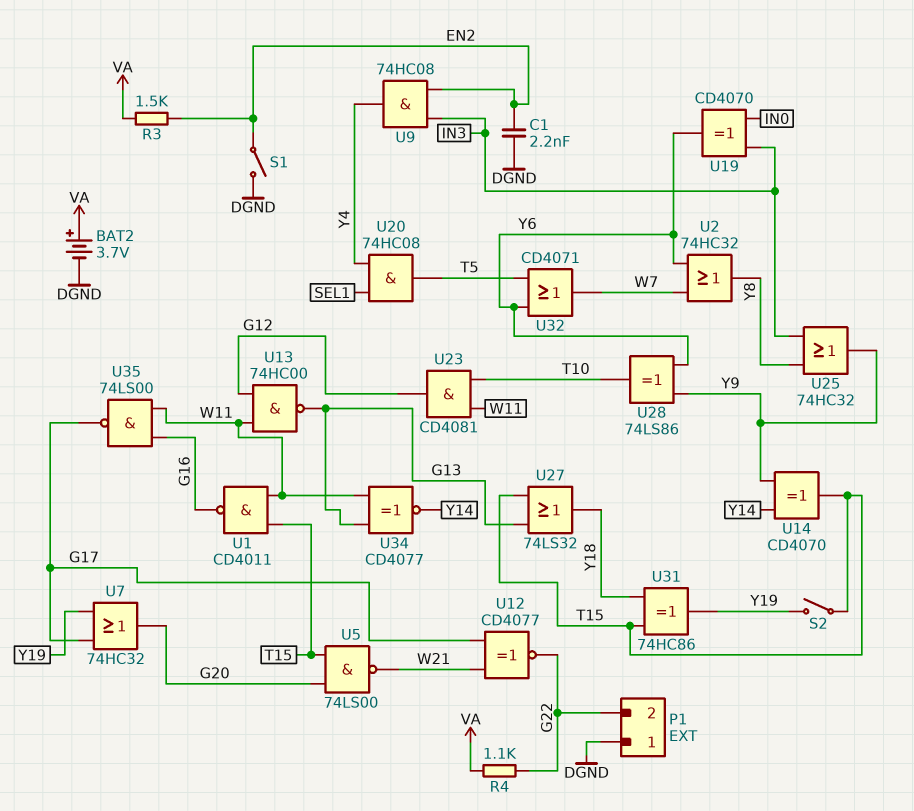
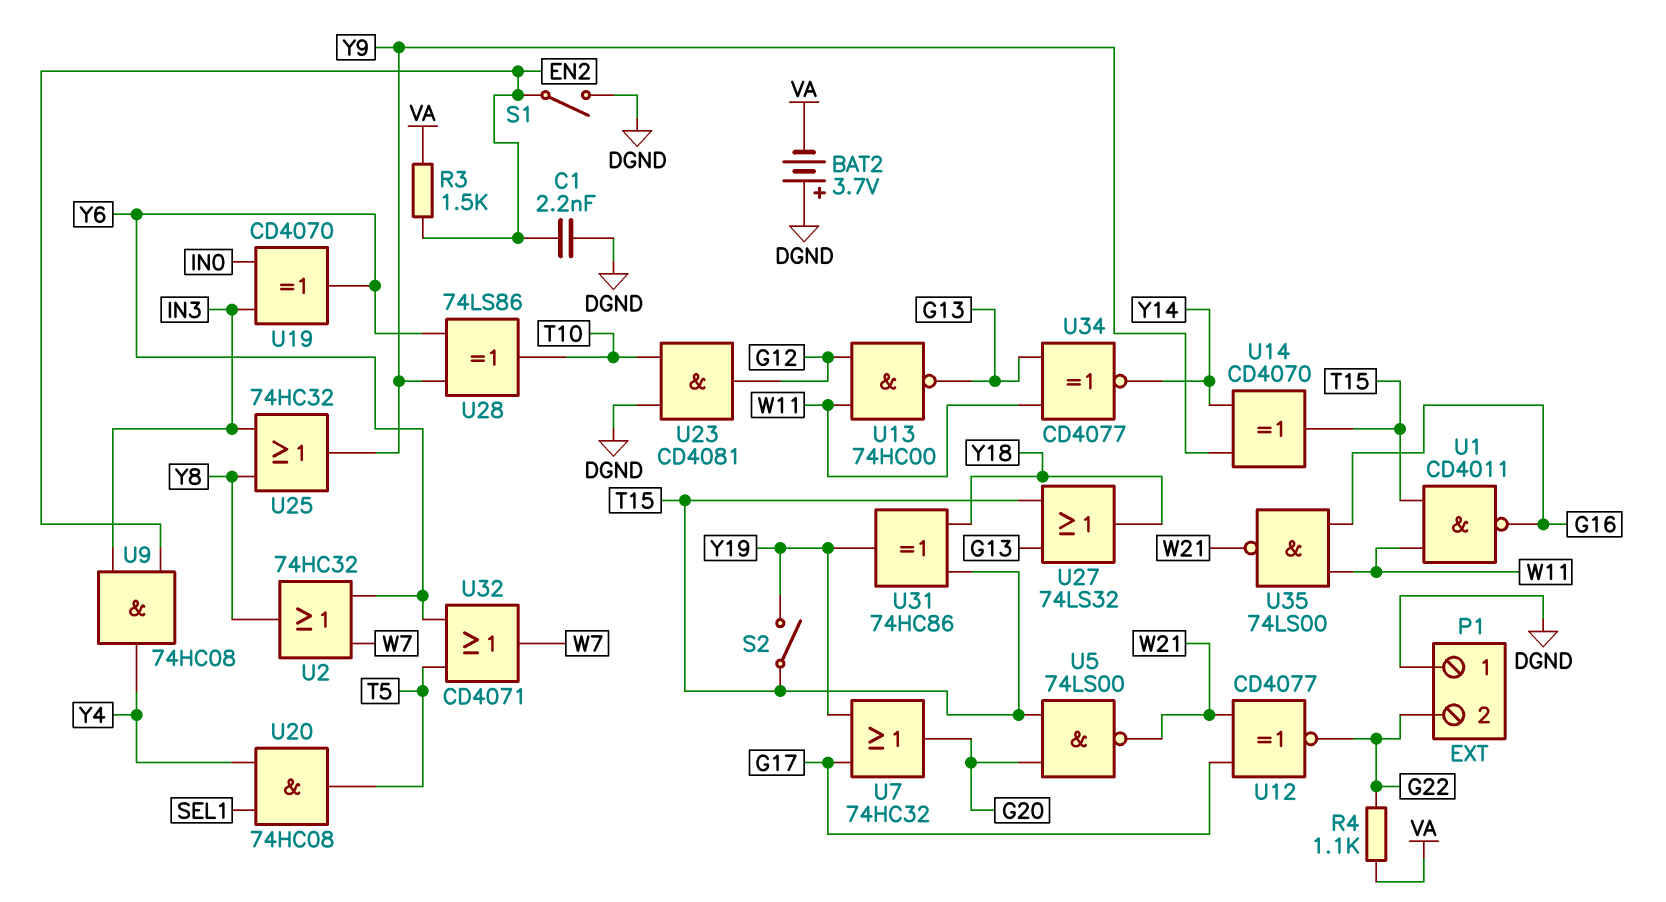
BAT2: 3.7V (plus VA, minus DGND) -> 3.7V (plus DGND, minus VA)
U23: AND CD4081 (in T10, in W11, out G12) -> AND CD4081 (in DGND, in T10, out G12)
U35: NAND 74LS00 (in G16, in W11, out G17) -> NAND 74LS00 (in G16, in W11, out W21)

